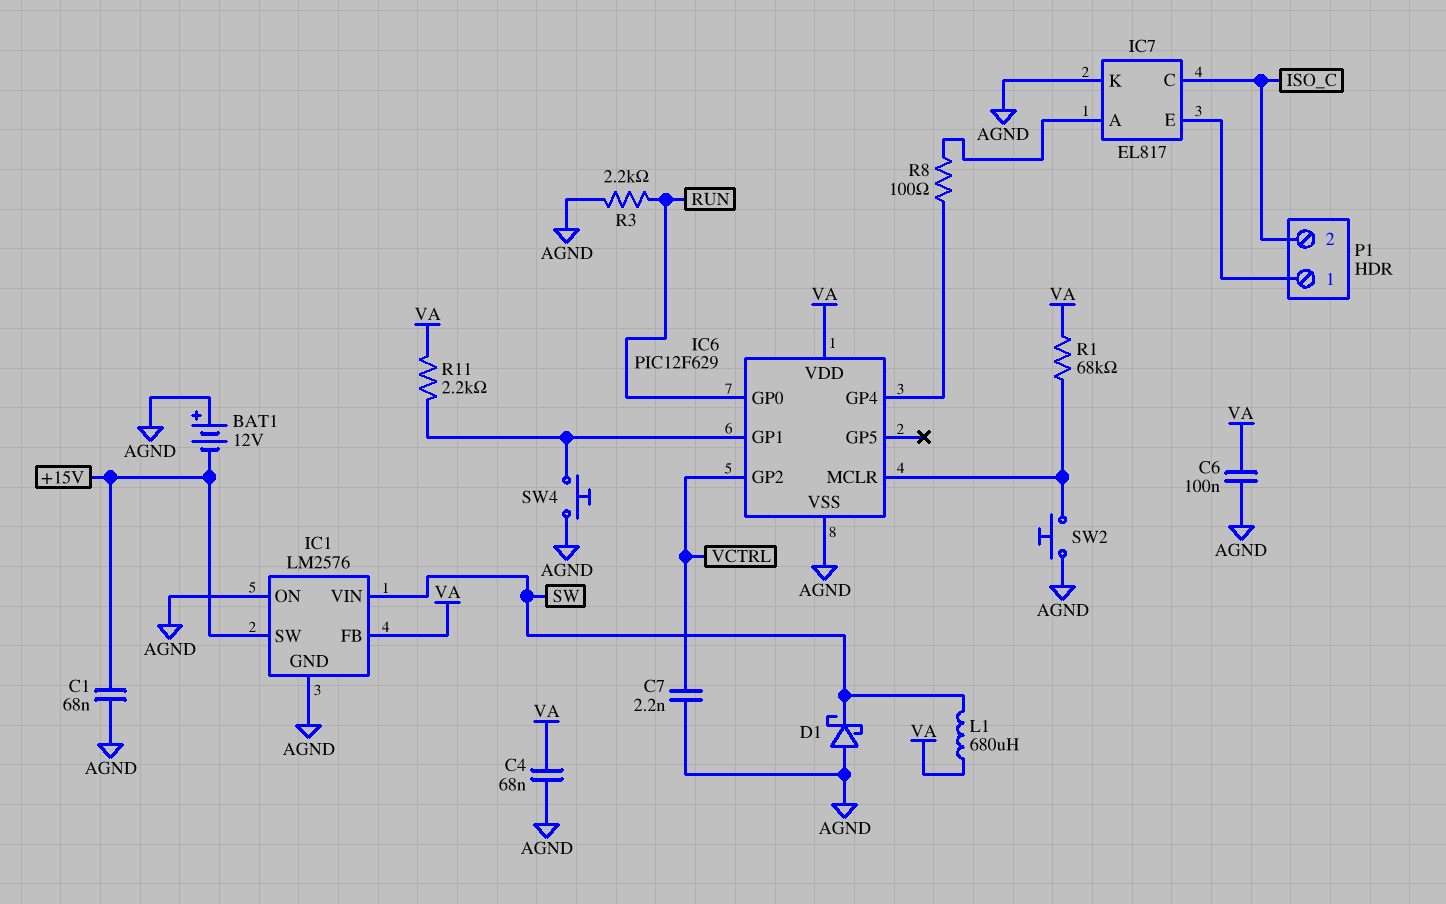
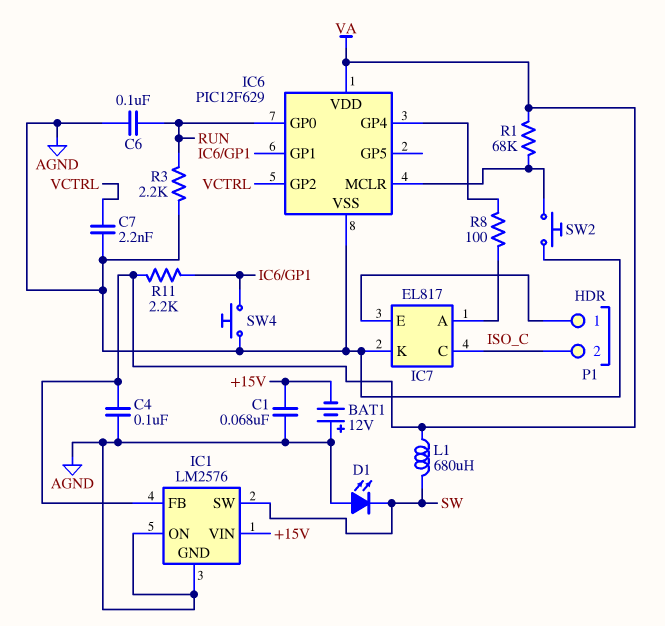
C4: 68nF (AGND, VA) -> 100nF (AGND, VA)
C6: 100nF (AGND, VA) -> 100nF (AGND, RUN)
D1: schottky (A AGND, K SW) -> LED (A AGND, K SW)
IC1 pin SW: +15V -> SW
IC1 pin VIN: SW -> +15V

